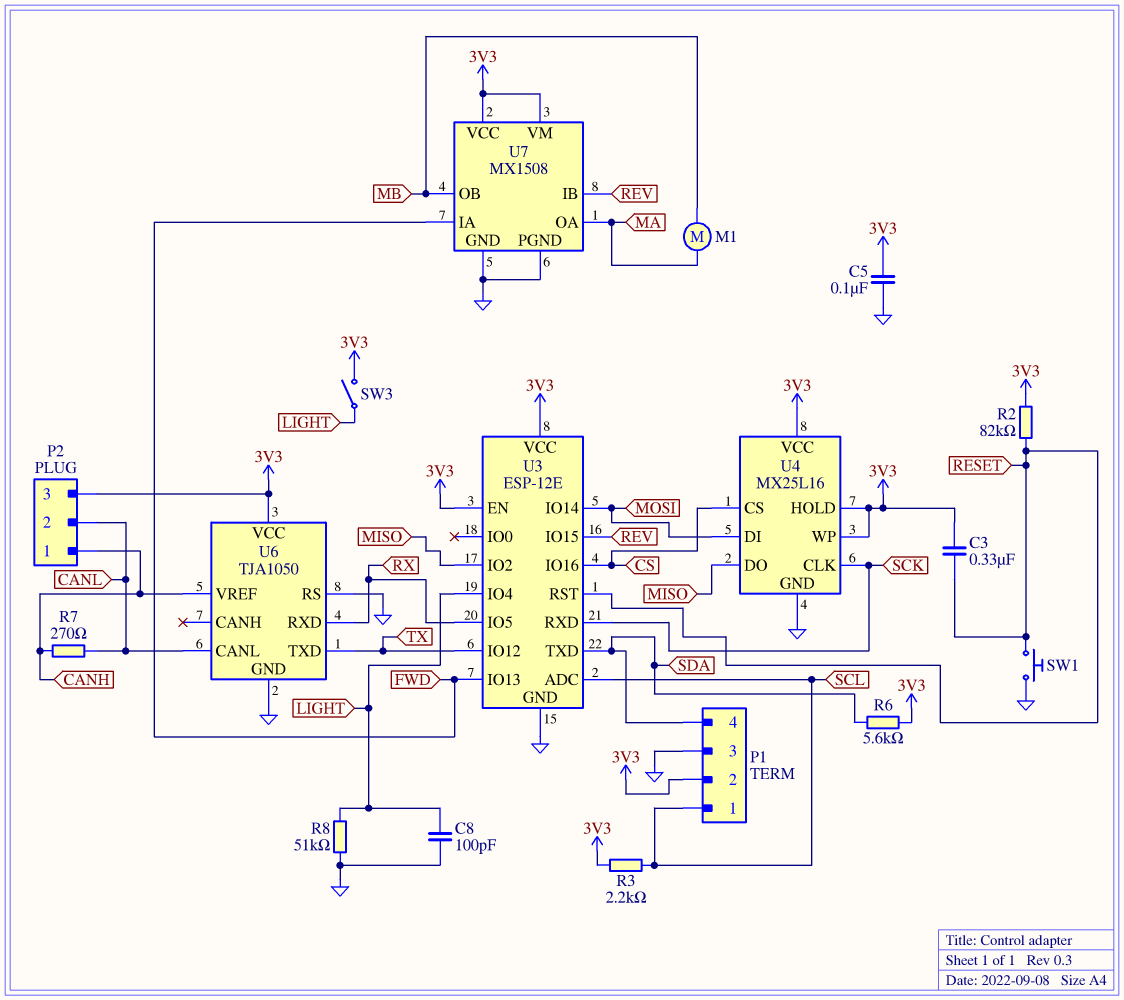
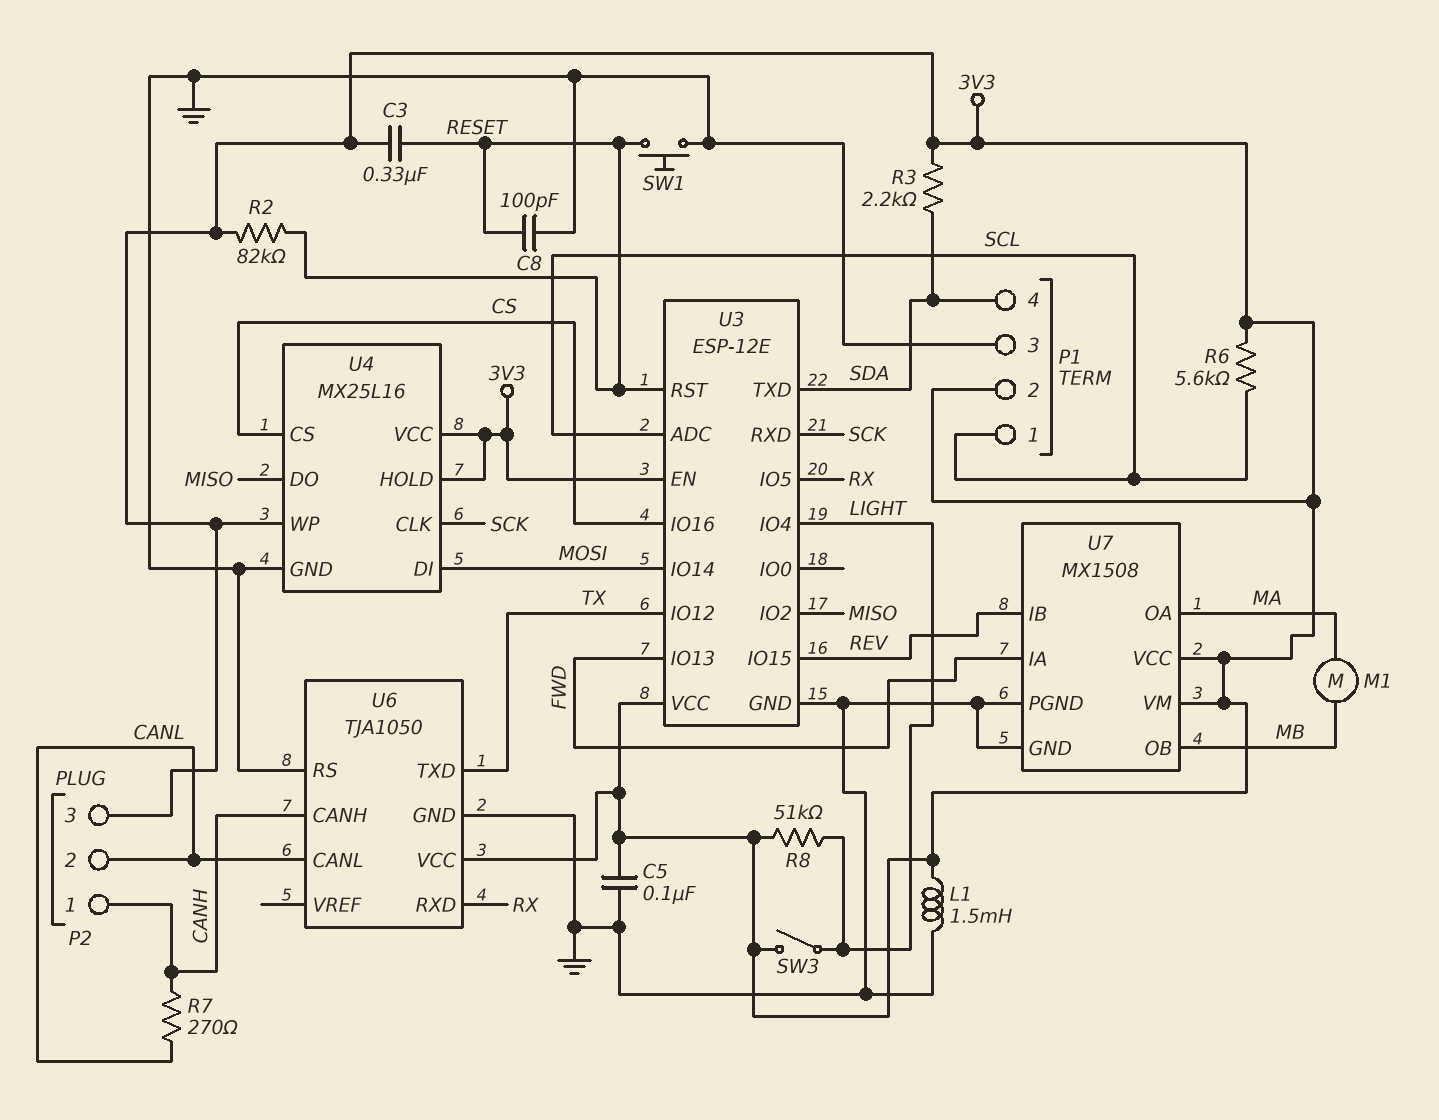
C8: 100pF (GND, LIGHT) -> 100pF (GND, RESET)
L1: none -> 1.5mH (3V3, GND)
R3: 2.2k (3V3, SCL) -> 2.2k (3V3, SDA)
R6: 5.6k (3V3, SDA) -> 5.6k (3V3, SCL)
R8: 51k (GND, LIGHT) -> 51k (3V3, LIGHT)
U6 pin CANH: none -> CANH
U6 pin VREF: CANH -> none

